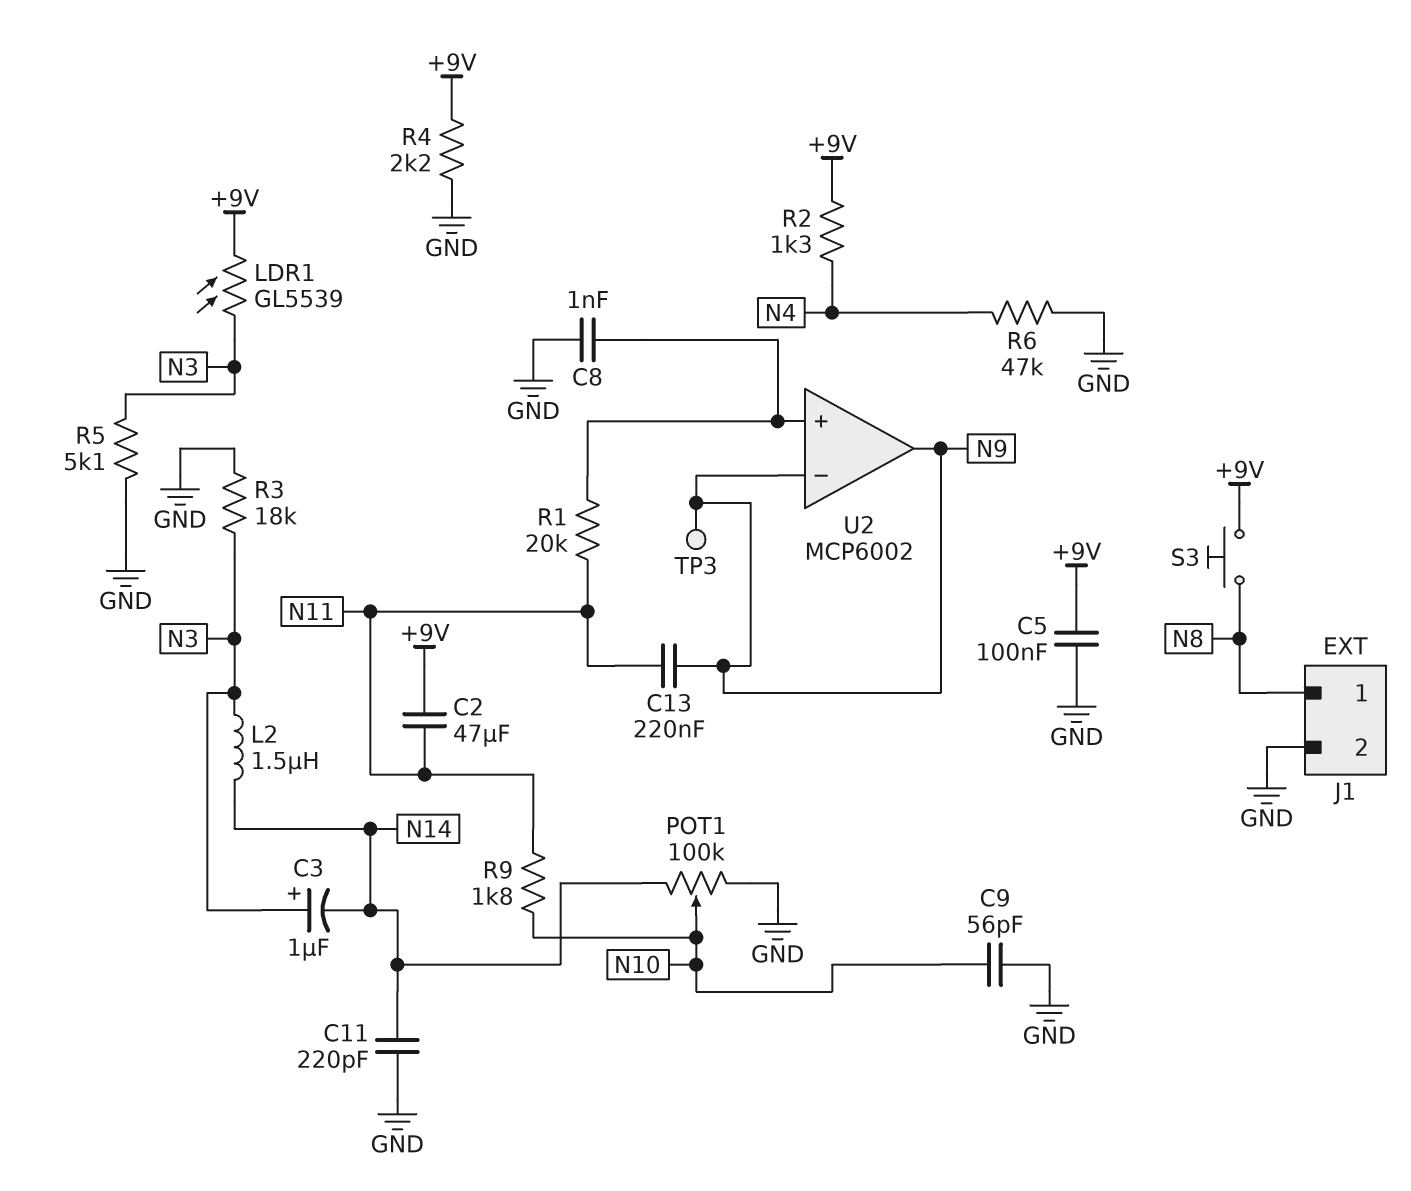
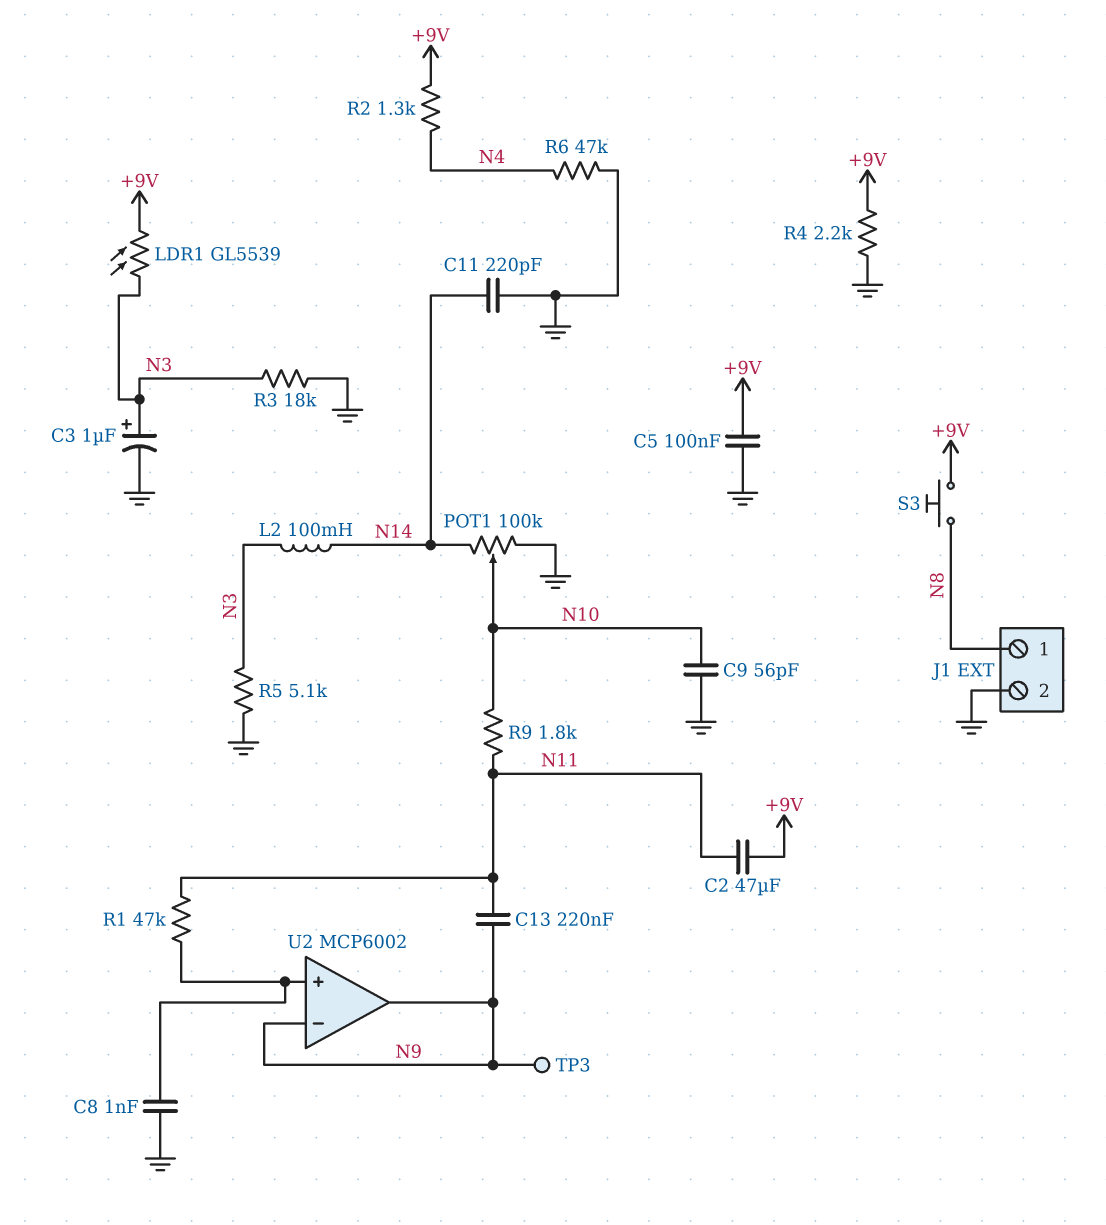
C3: 1uF (plus N3, minus N14) -> 1uF (plus N3, minus GND)
L2: 1.5uH (N3, N14) -> 100mH (N3, N14)
R1: 20k (N11, U2/in+) -> 47k (N11, U2/in+)

